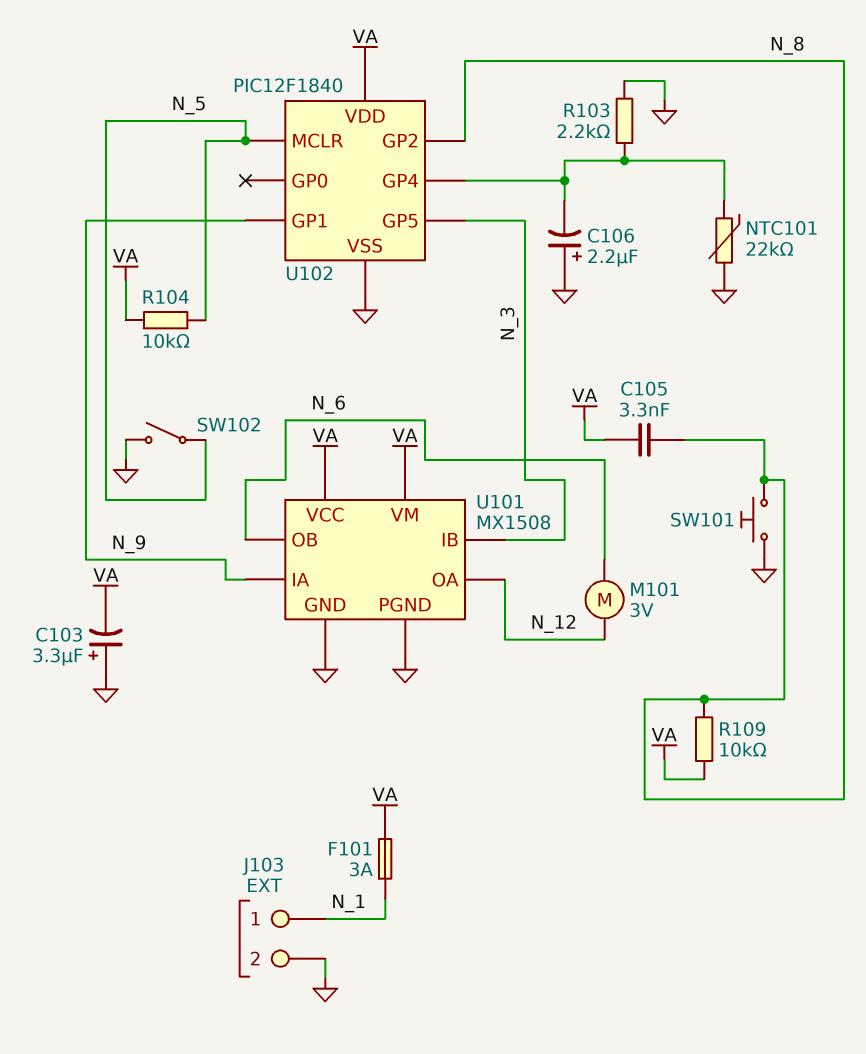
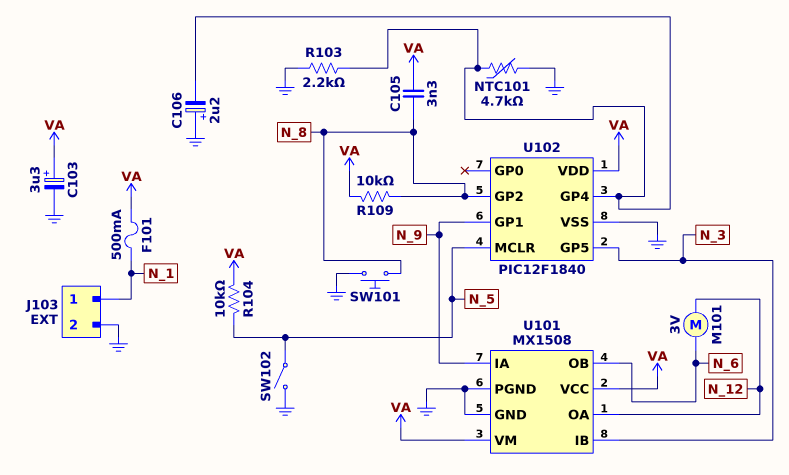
C103: 3.3uF (plus GND, minus VA) -> 3.3uF (plus VA, minus GND)
F101: 3A (N_1, VA) -> 500mA (N_1, VA)
NTC101: 22k (GND, U102/GP4) -> 4.7k (GND, U102/GP4)

